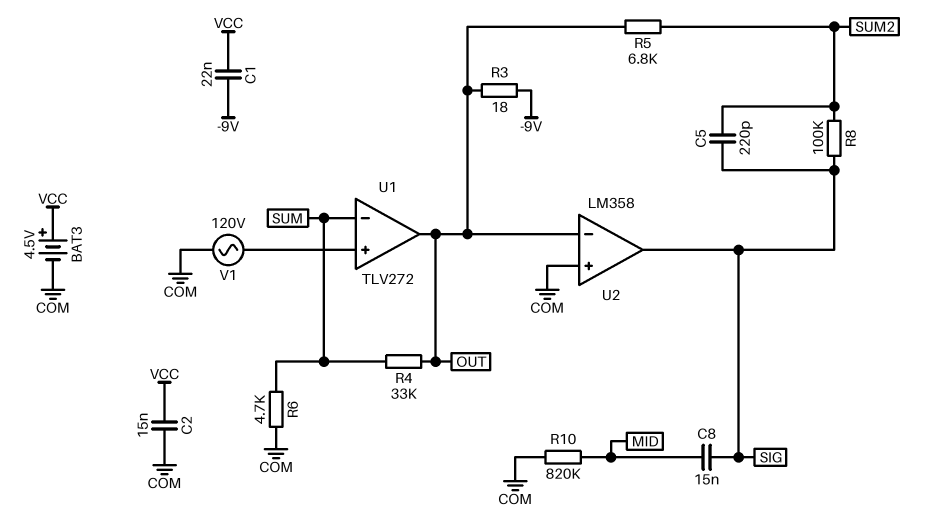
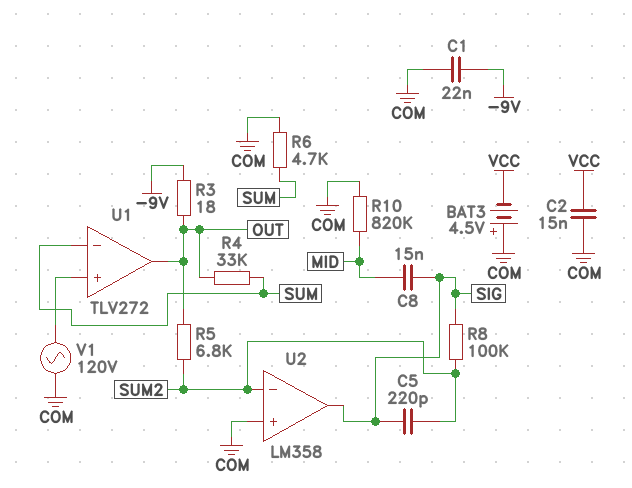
BAT3: 4.5V (plus VCC, minus COM) -> 4.5V (plus COM, minus VCC)
C1: 22nF (-9V, VCC) -> 22nF (-9V, COM)
U2 pin in-: OUT -> SUM2

